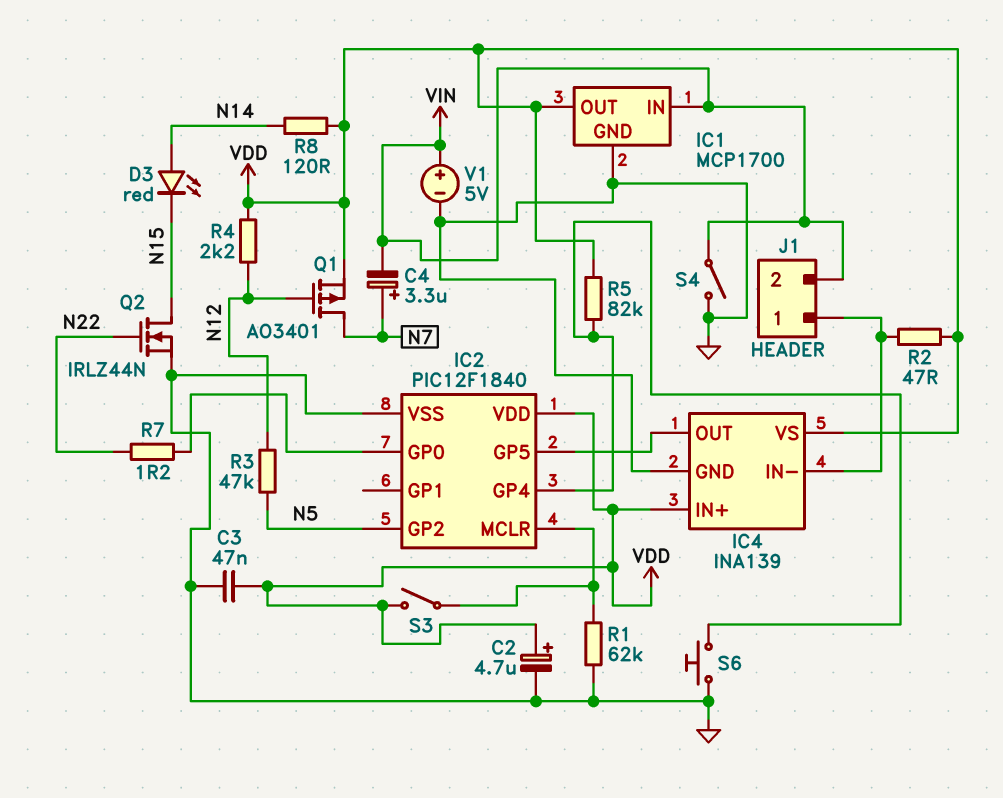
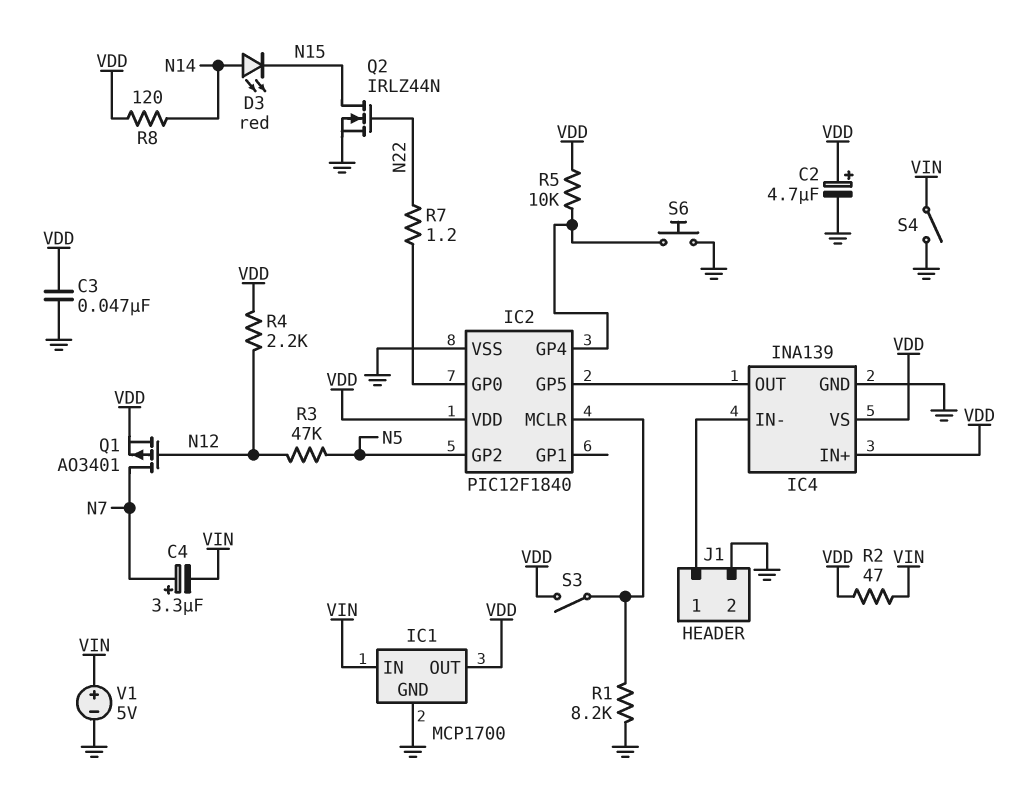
J1 pin 2: VIN -> GND
R1: 62k (GND, IC2/MCLR) -> 8.2k (GND, IC2/MCLR)
R2: 47 (IC4/IN-, VDD) -> 47 (VDD, VIN)
R5: 82k (IC2/GP4, VDD) -> 10k (IC2/GP4, VDD)

